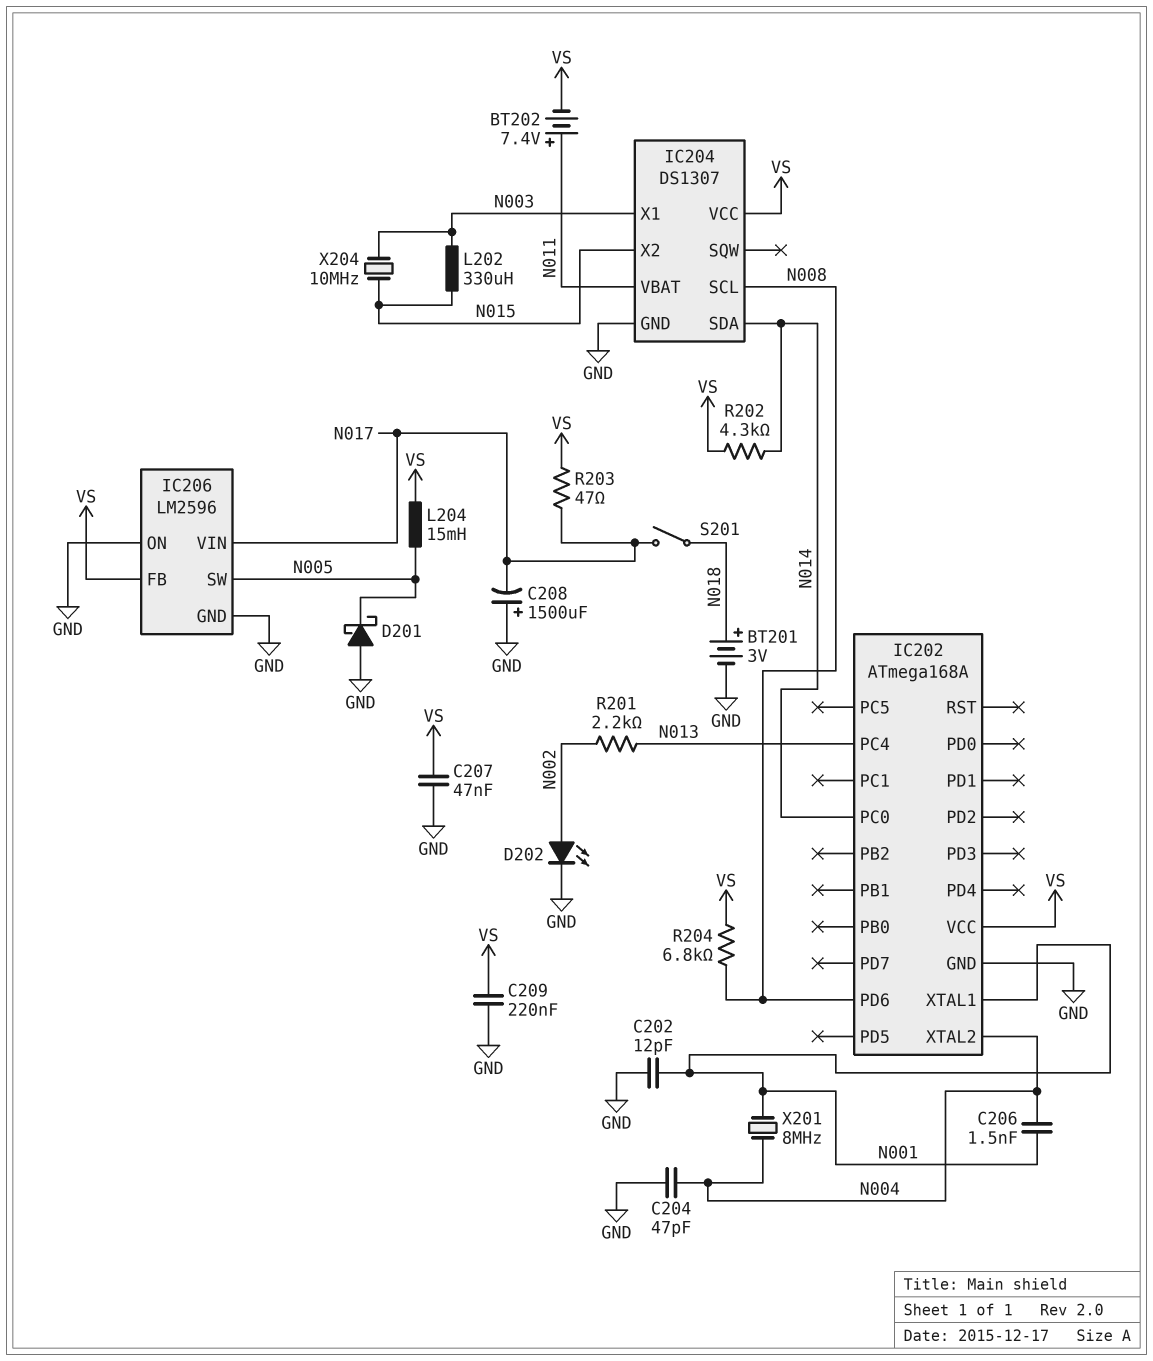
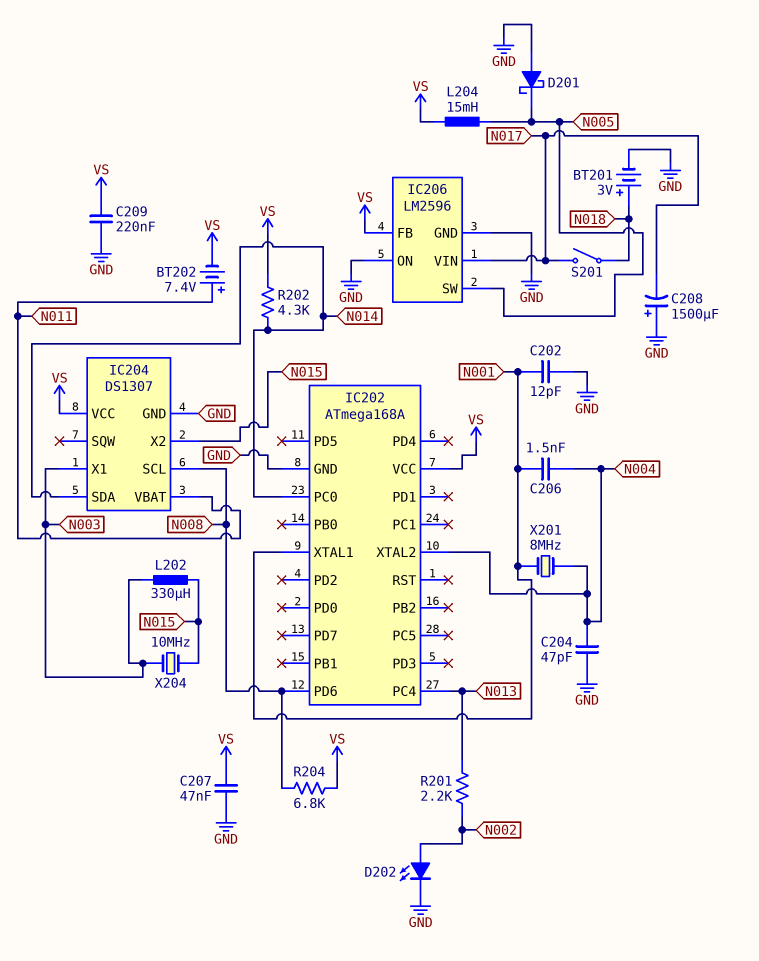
R203: 47 (N017, VS) -> none

